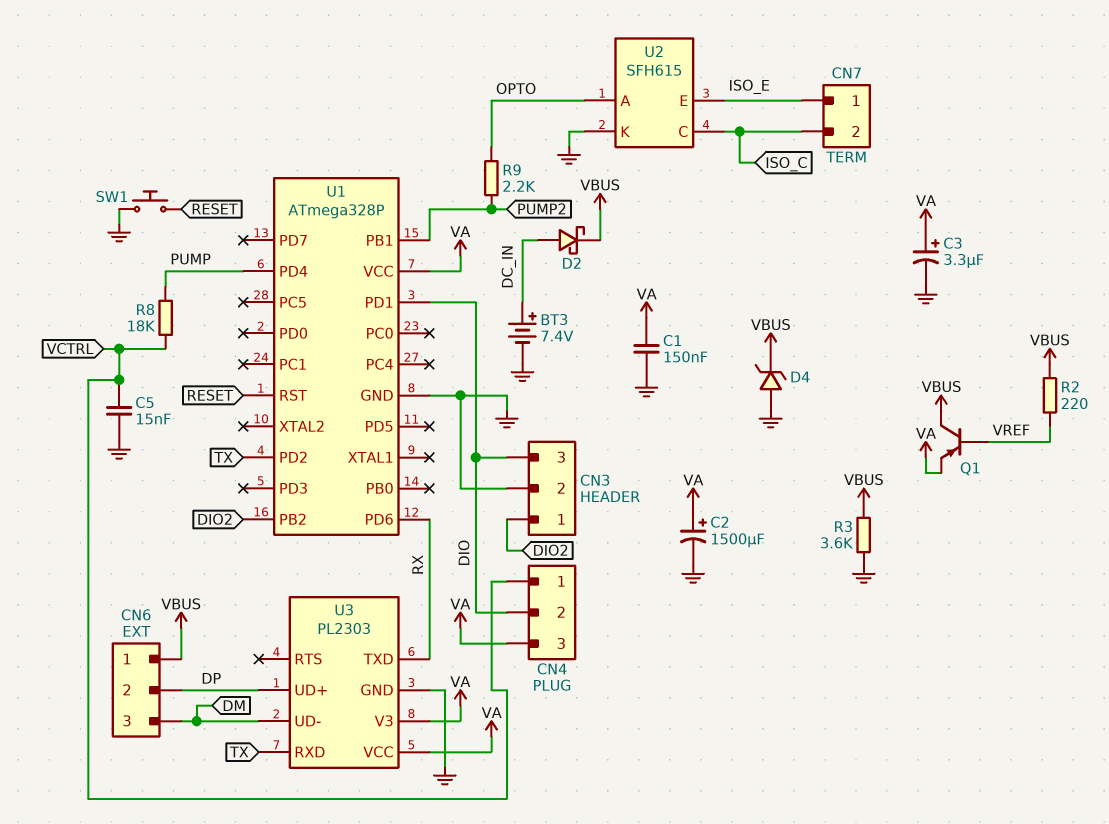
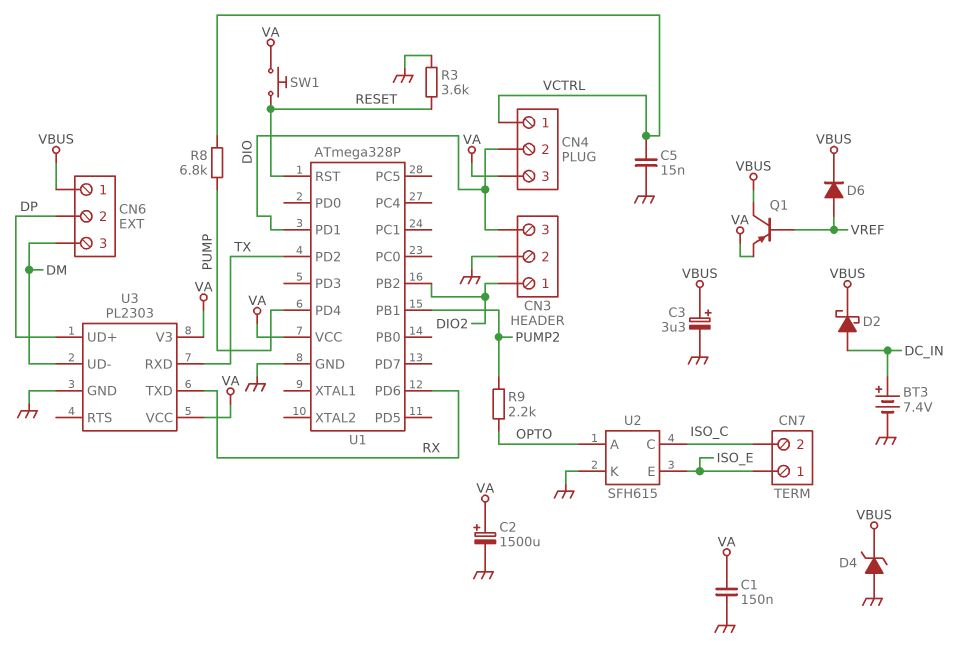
C3: 3.3uF (plus VA, minus GND) -> 3.3uF (plus VBUS, minus GND)
D6: none -> diode (A VREF, K VBUS)
R2: 220 (VBUS, VREF) -> none
R3: 3.6k (GND, VBUS) -> 3.6k (GND, RESET)
R8: 18k (PUMP, VCTRL) -> 6.8k (PUMP, VCTRL)
SW1: button (GND, RESET) -> button (RESET, VA)

